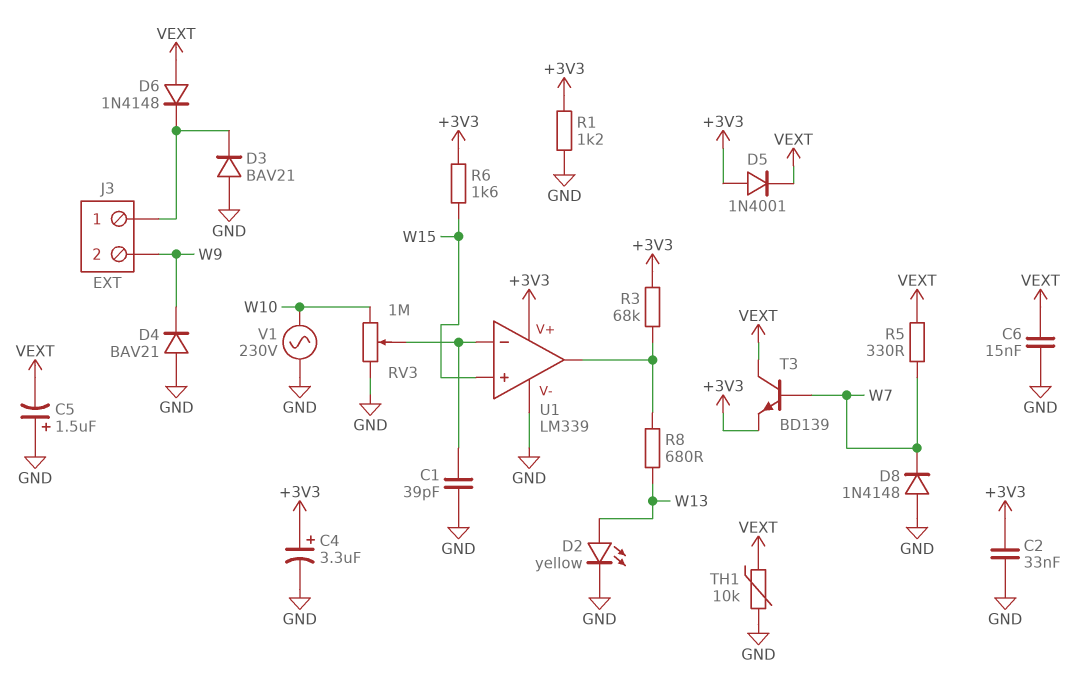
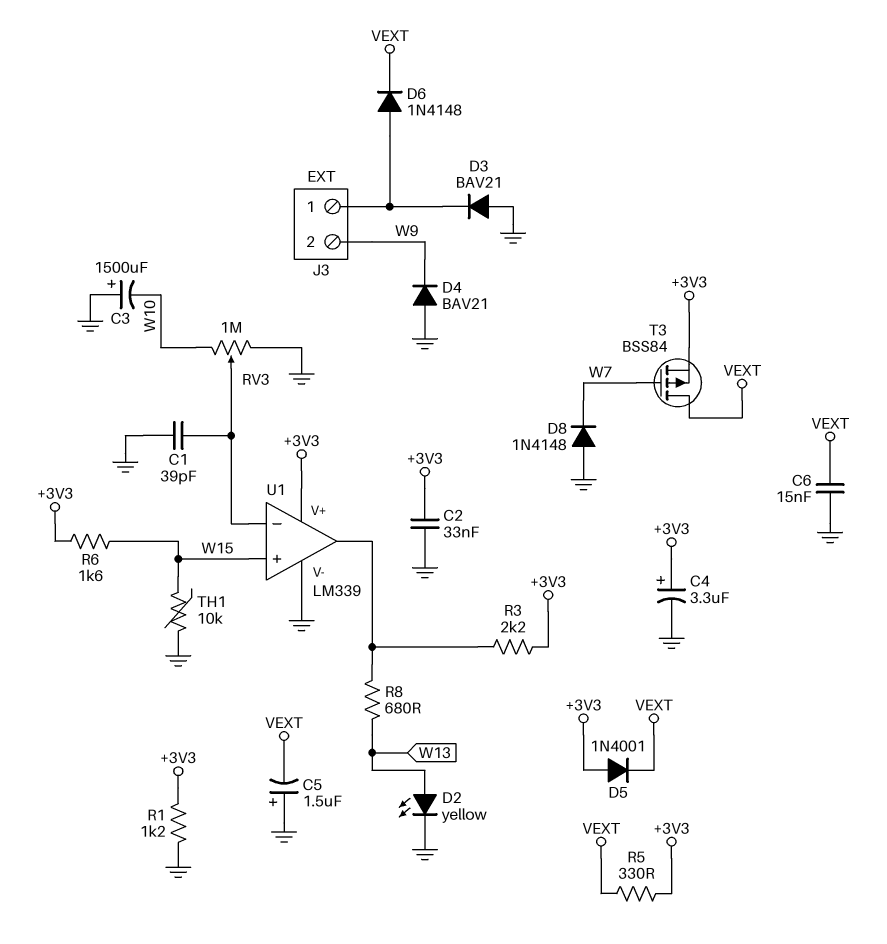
C3: none -> 1500uF (plus GND, minus W10)
D6: diode 1N4148 (A VEXT, K J3/1) -> diode 1N4148 (A J3/1, K VEXT)
R3: 68k (+3V3, U1/out) -> 2.2k (+3V3, U1/out)
R5: 330 (VEXT, W7) -> 330 (+3V3, VEXT)
T3: NPN BD139 (B W7, C VEXT, E +3V3) -> PMOS BSS84 (G W7, D VEXT, S +3V3)
TH1: 10k (GND, VEXT) -> 10k (GND, W15)
V1: AC 230V (GND, W10) -> none

